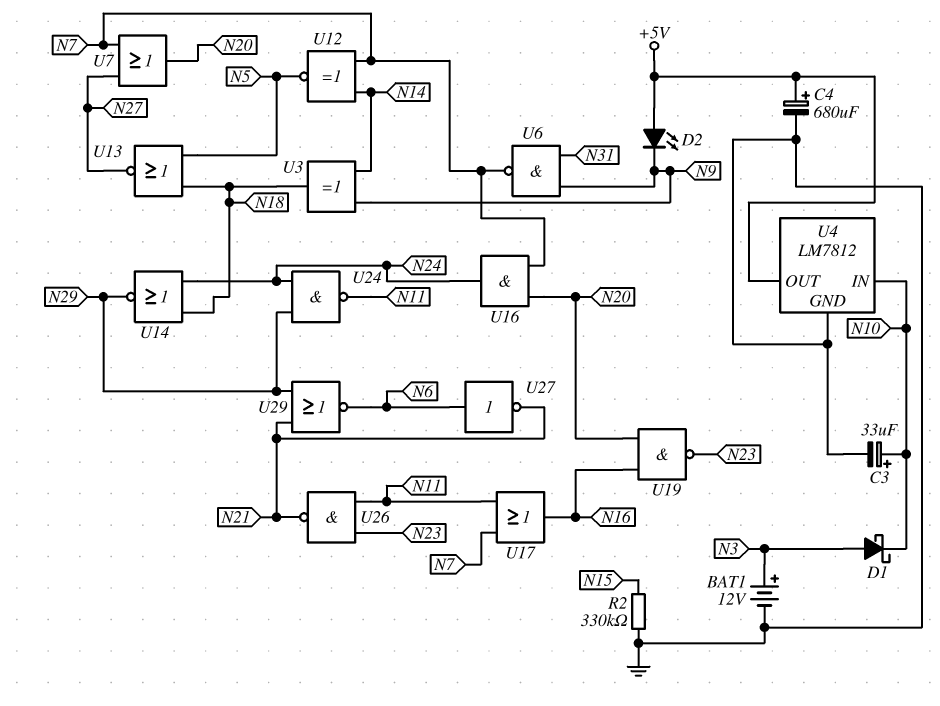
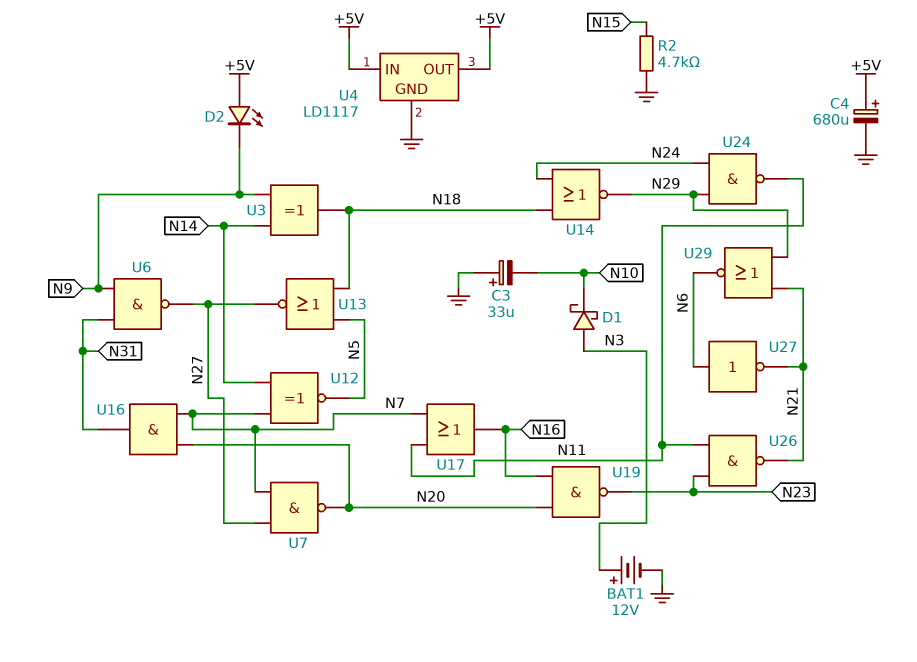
C3: 33uF (plus N10, minus GND) -> 33uF (plus GND, minus N10)
R2: 330k (GND, N15) -> 4.7k (GND, N15)
U4: LM7812 -> LD1117
U4 pin IN: N10 -> +5V
U6: NAND (in N9, in N31, out N7) -> NAND (in N9, in N31, out N27)
U7: OR (in N7, in N27, out N20) -> NAND (in N7, in N27, out N20)
U16: AND (in N7, in N20, out N24) -> AND (in N7, in N20, out N31)

